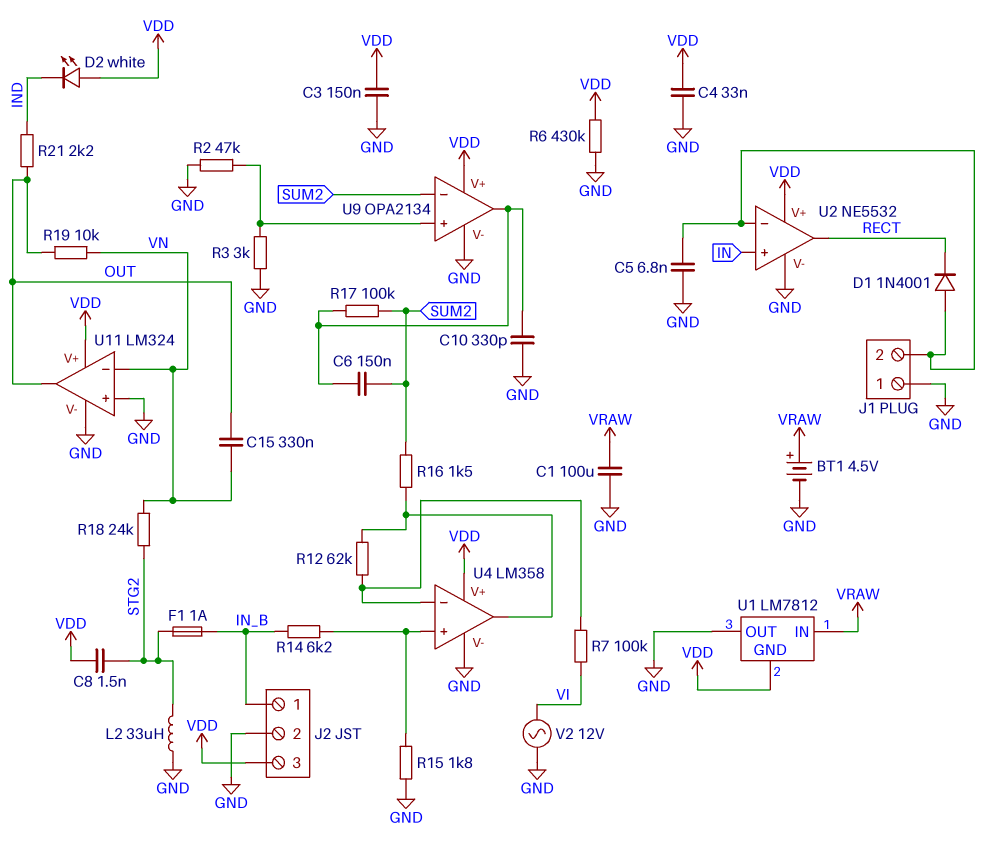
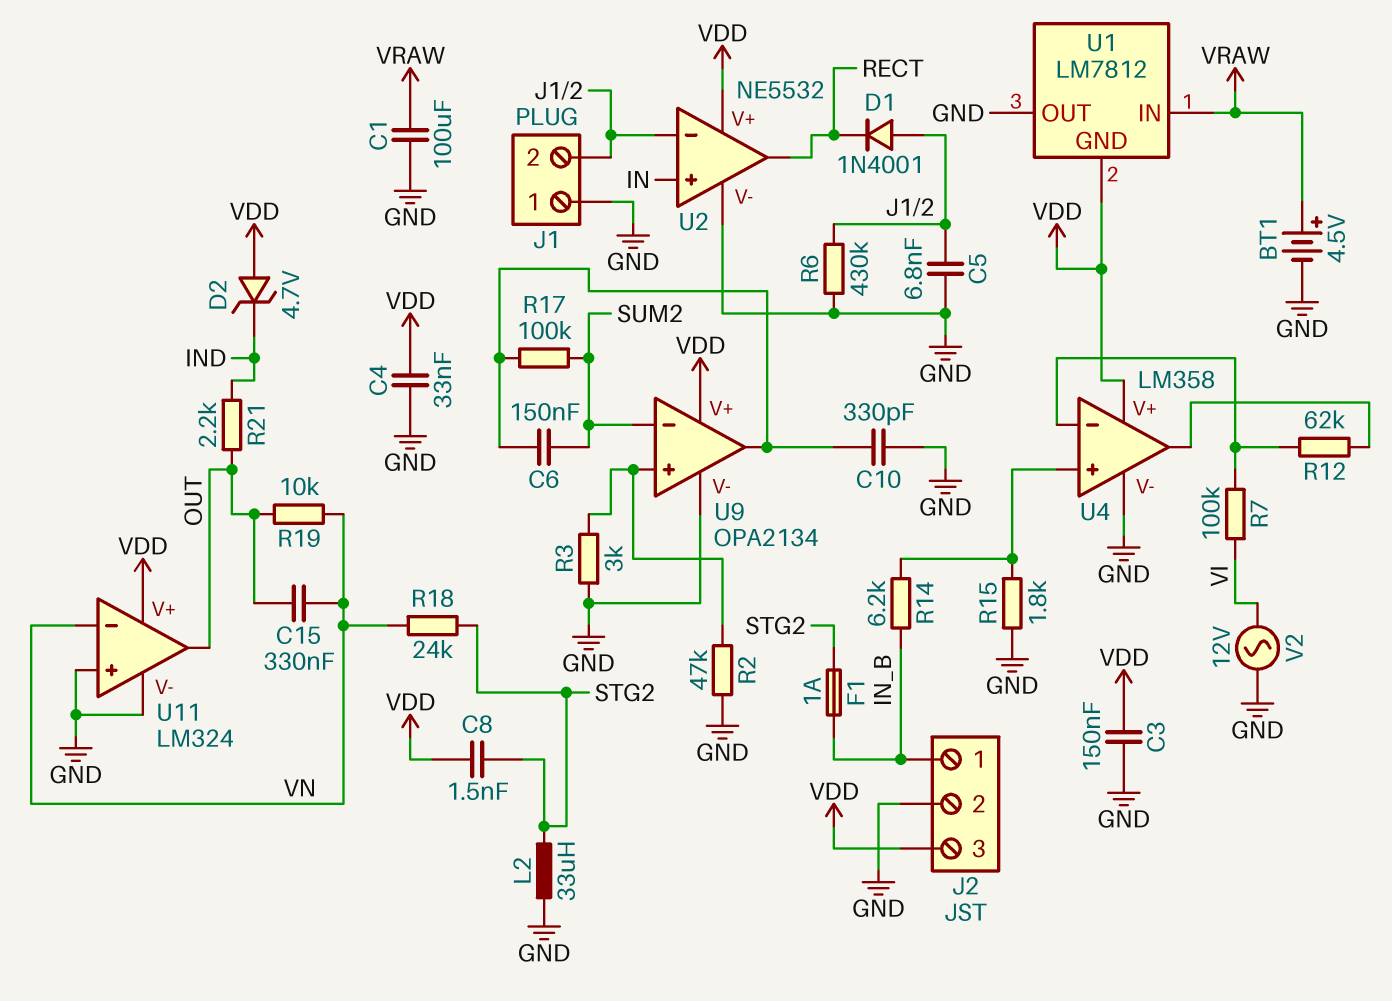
D2: LED white (A VDD, K IND) -> zener 4.7V (A VDD, K IND)
R6: 430k (GND, VDD) -> 430k (GND, J1/2)
R16: 1.5k (SUM2, U4/out) -> none

